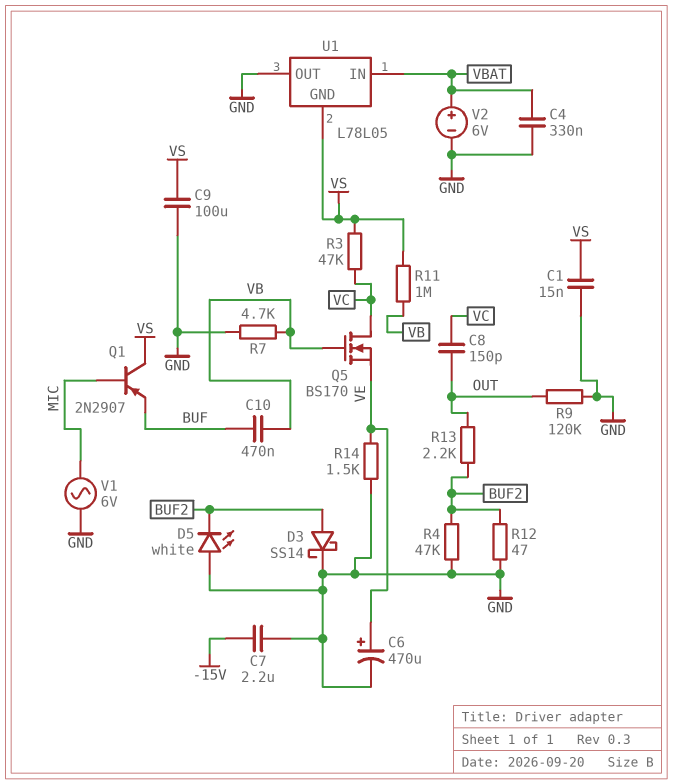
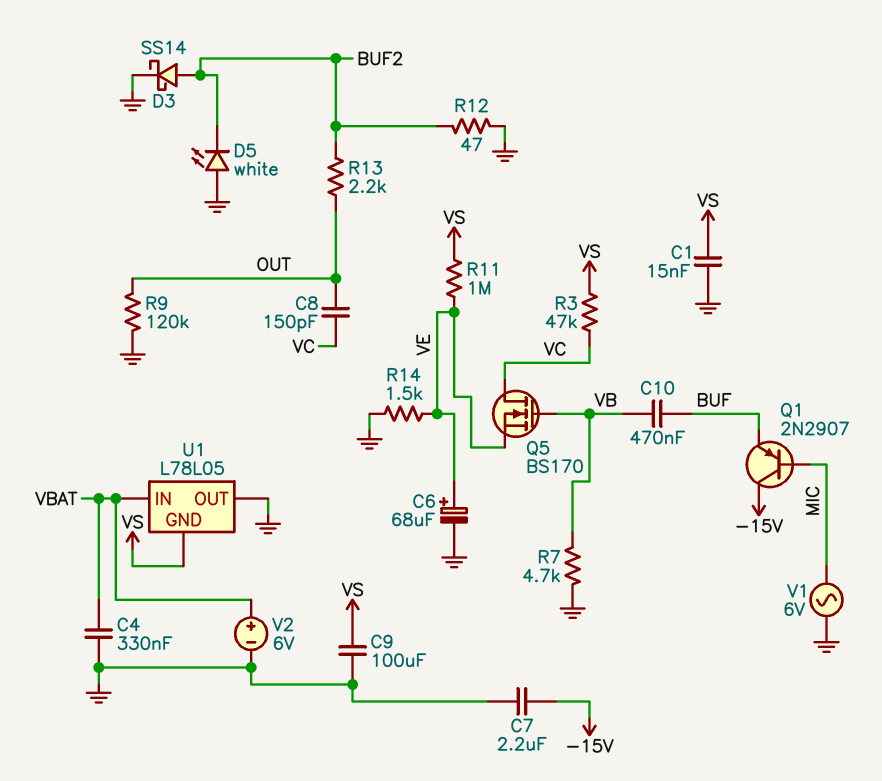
C6: 470uF (plus VE, minus GND) -> 68uF (plus VE, minus GND)
Q1: PNP 2N2907 (B MIC, C VS, E BUF) -> PNP 2N2907 (B MIC, C -15V, E BUF)
R4: 47k (BUF2, GND) -> none
R11: 1M (VB, VS) -> 1M (VE, VS)

